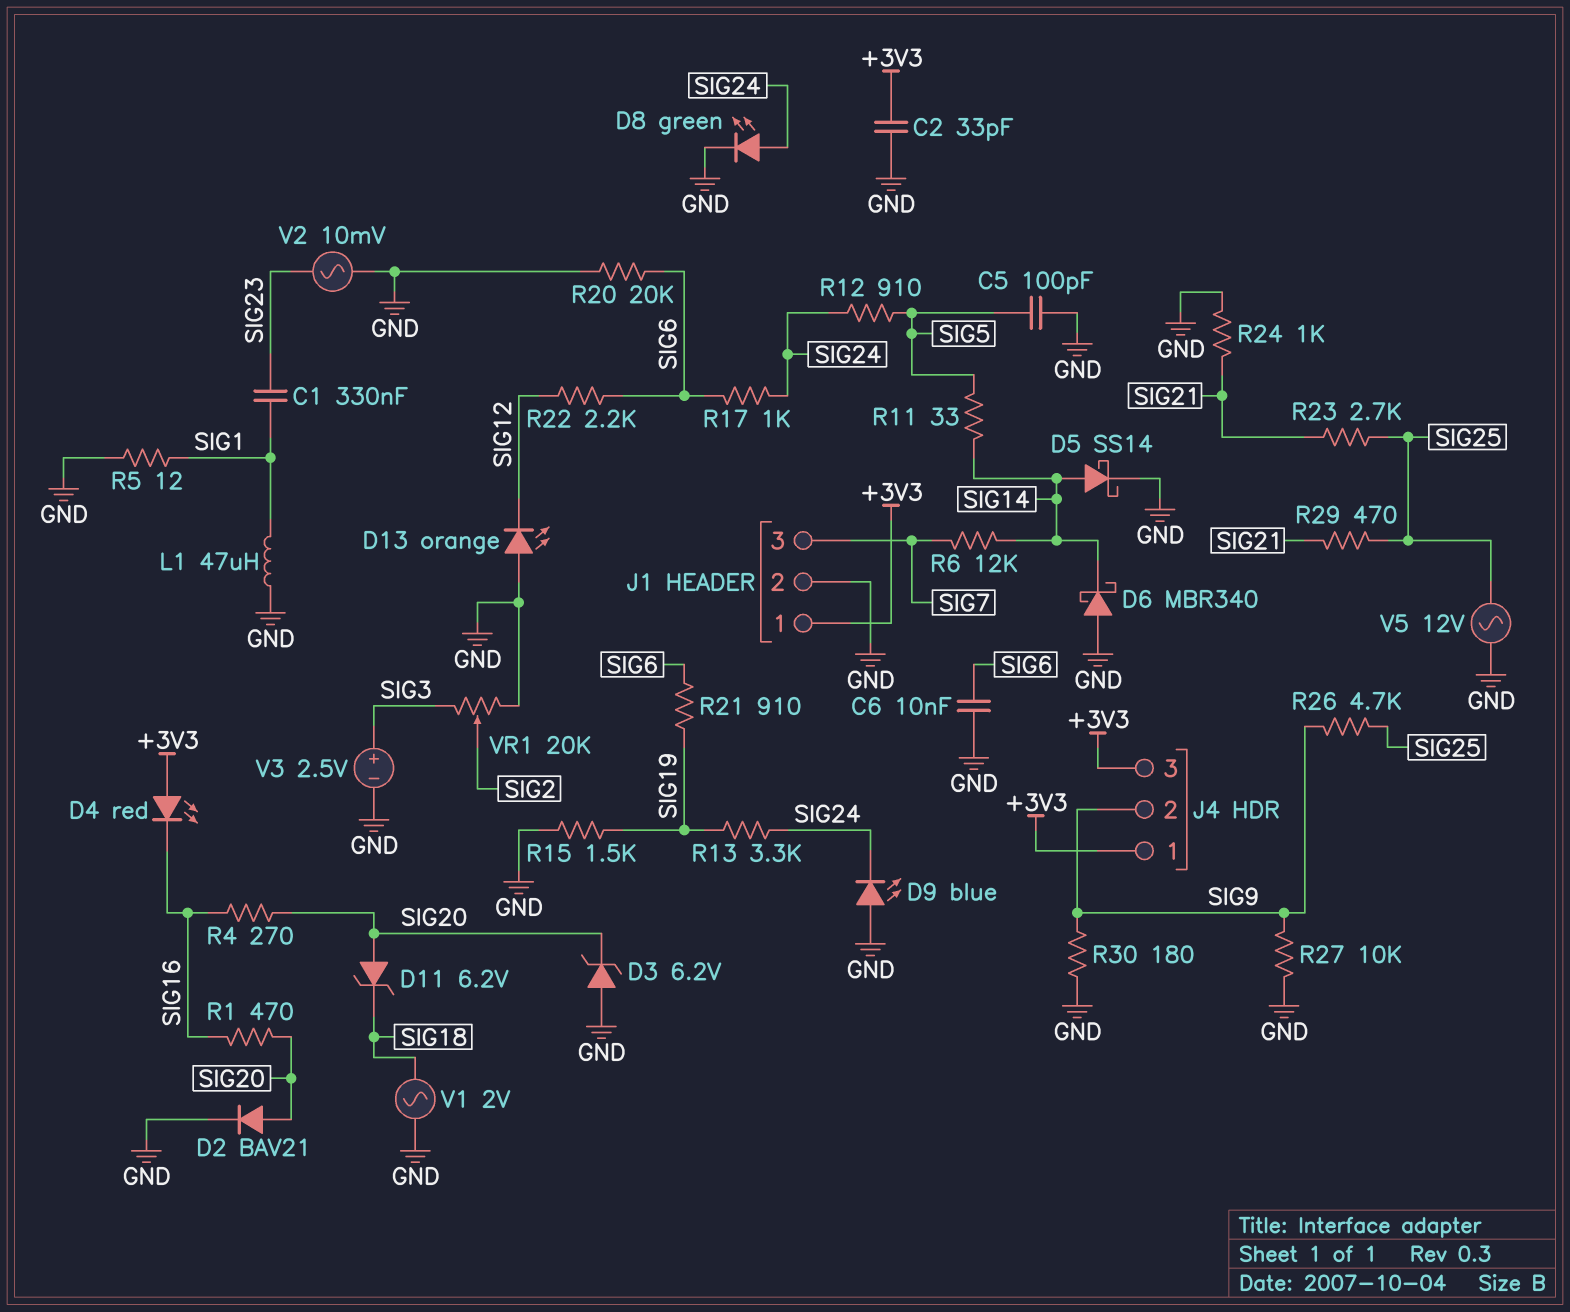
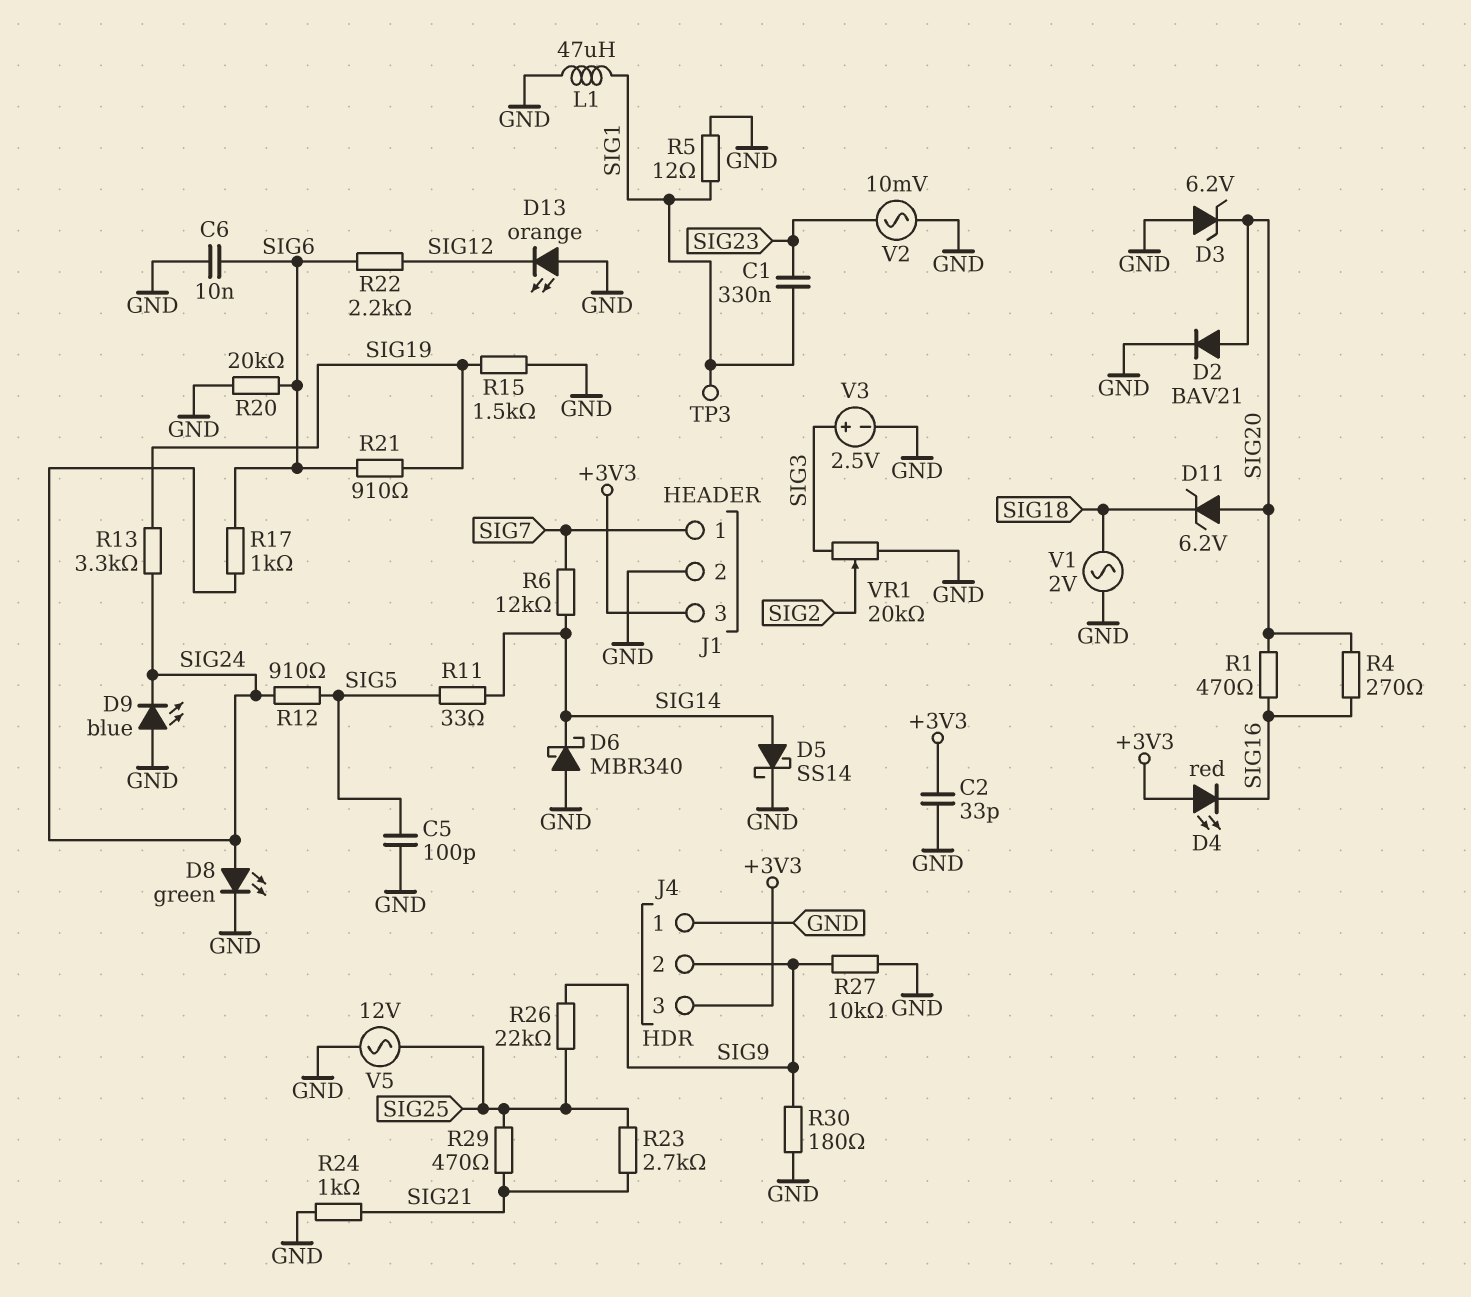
J1 pin 1: +3V3 -> SIG7
J1 pin 3: SIG7 -> +3V3
J4 pin 1: +3V3 -> GND
R26: 4.7k (SIG9, SIG25) -> 22k (SIG9, SIG25)
TP3: none -> test point (SIG1)

